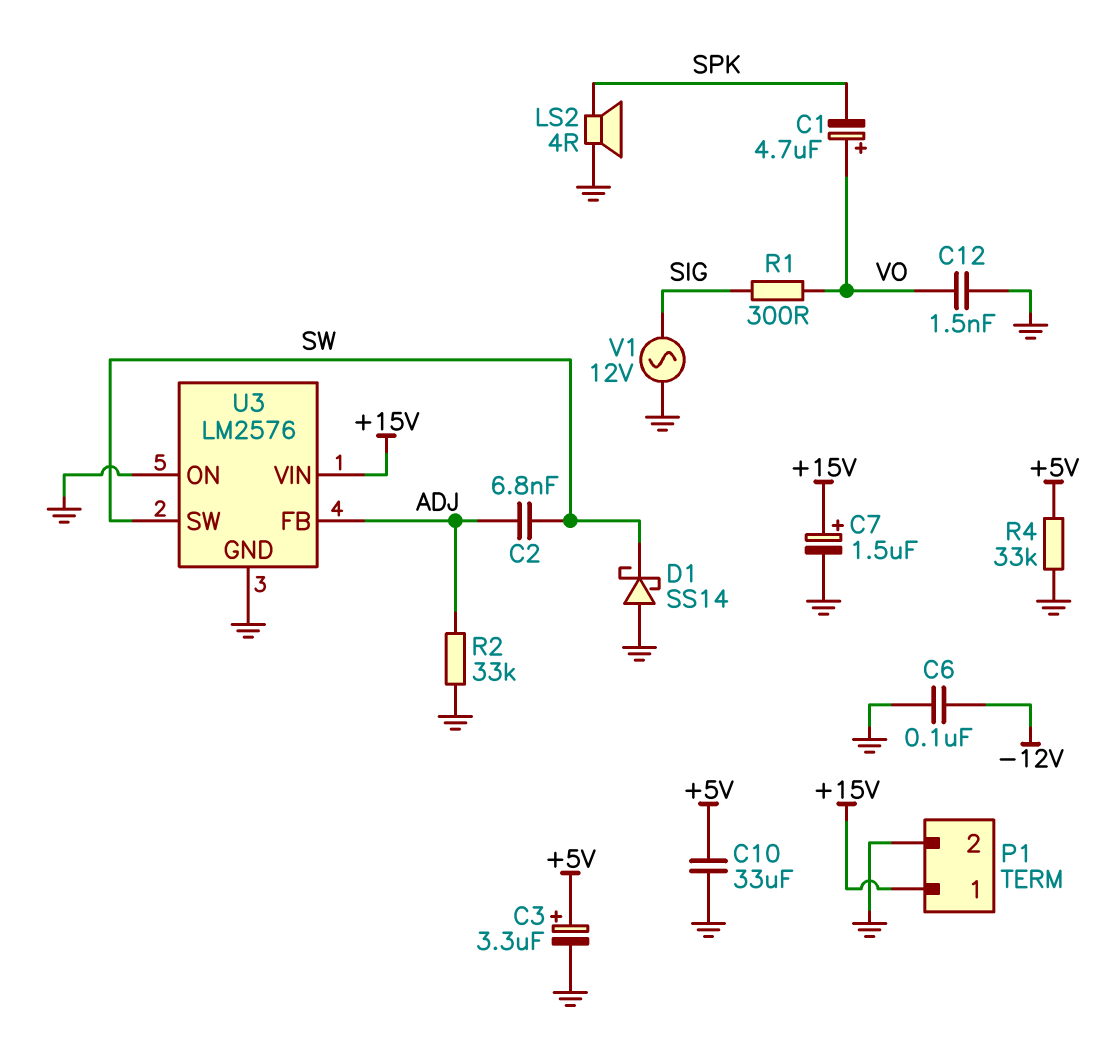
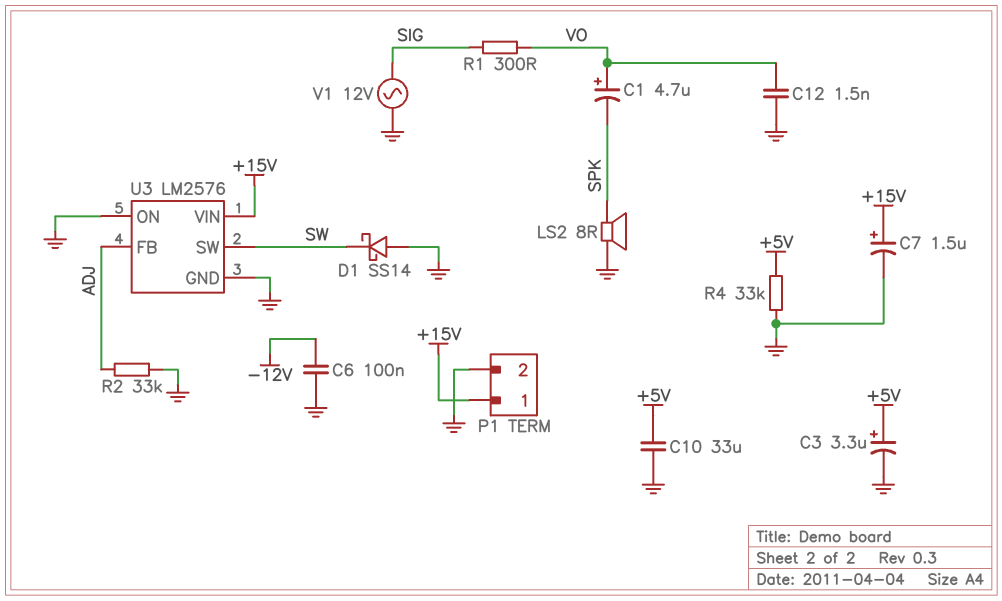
C2: 6.8nF (ADJ, SW) -> none
LS2: speaker 4R (GND, SPK) -> speaker 8R (GND, SPK)

